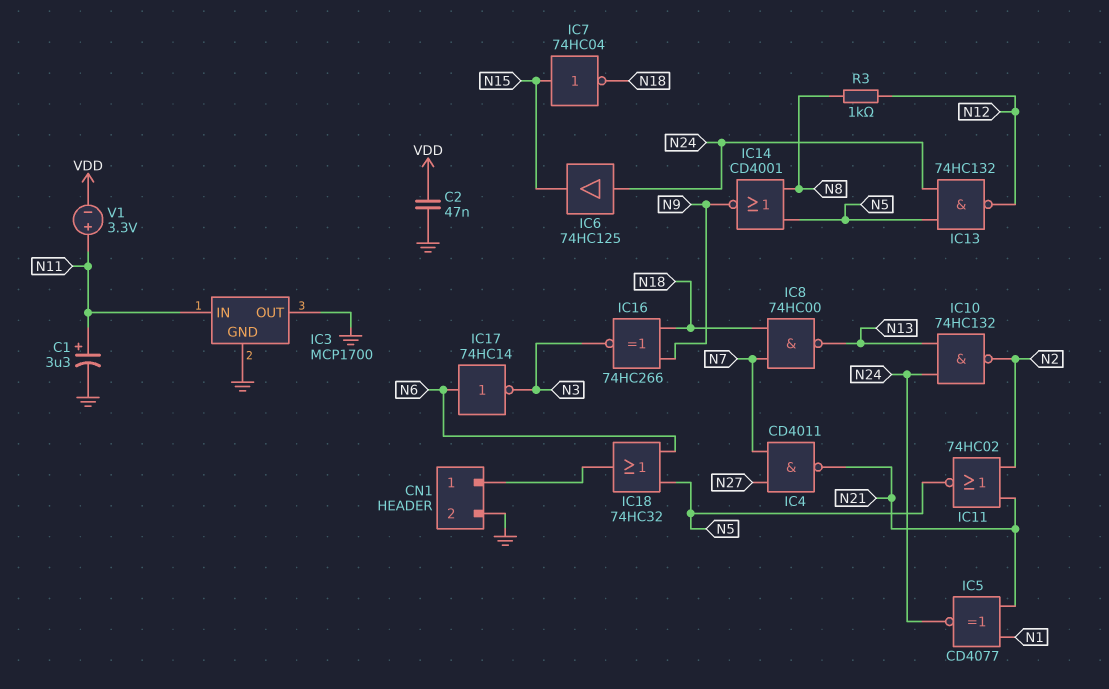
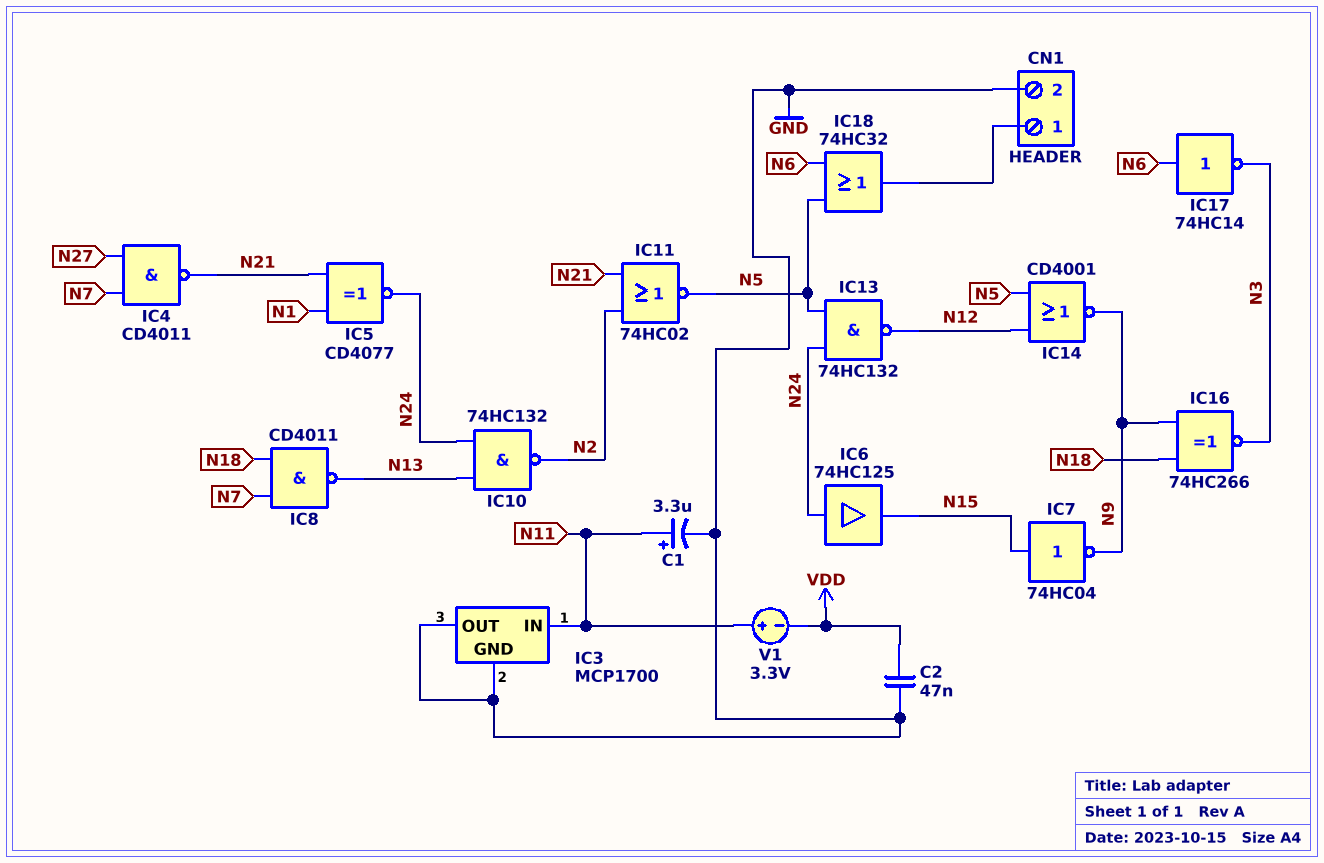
IC7: NOT 74HC04 (in N15, out N18) -> NOT 74HC04 (in N15, out N9)
IC8: NAND 74HC00 (in N7, in N18, out N13) -> NAND CD4011 (in N7, in N18, out N13)
IC14: NOR CD4001 (in N5, in N8, out N9) -> NOR CD4001 (in N5, in N12, out N9)
R3: 1k (N8, N12) -> none

